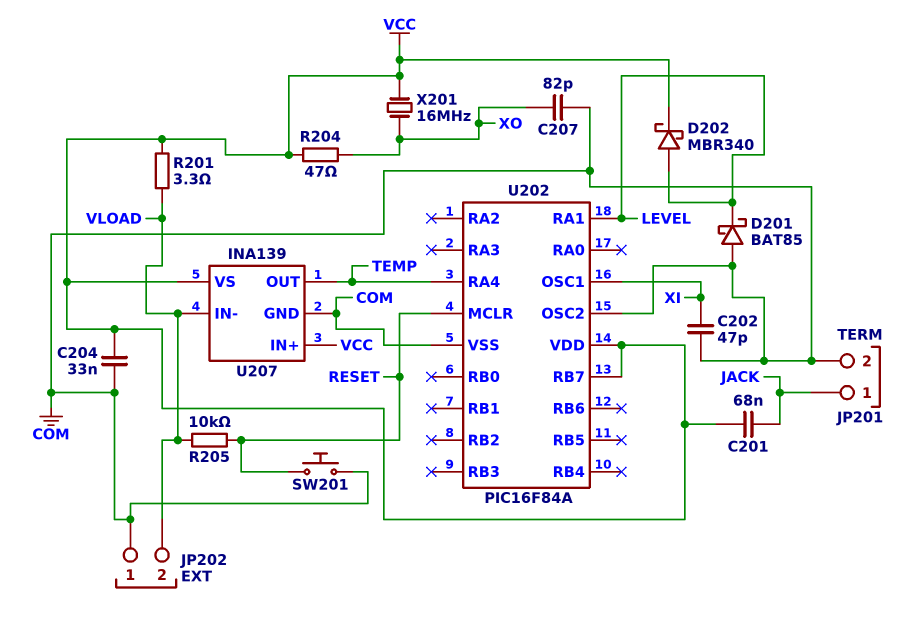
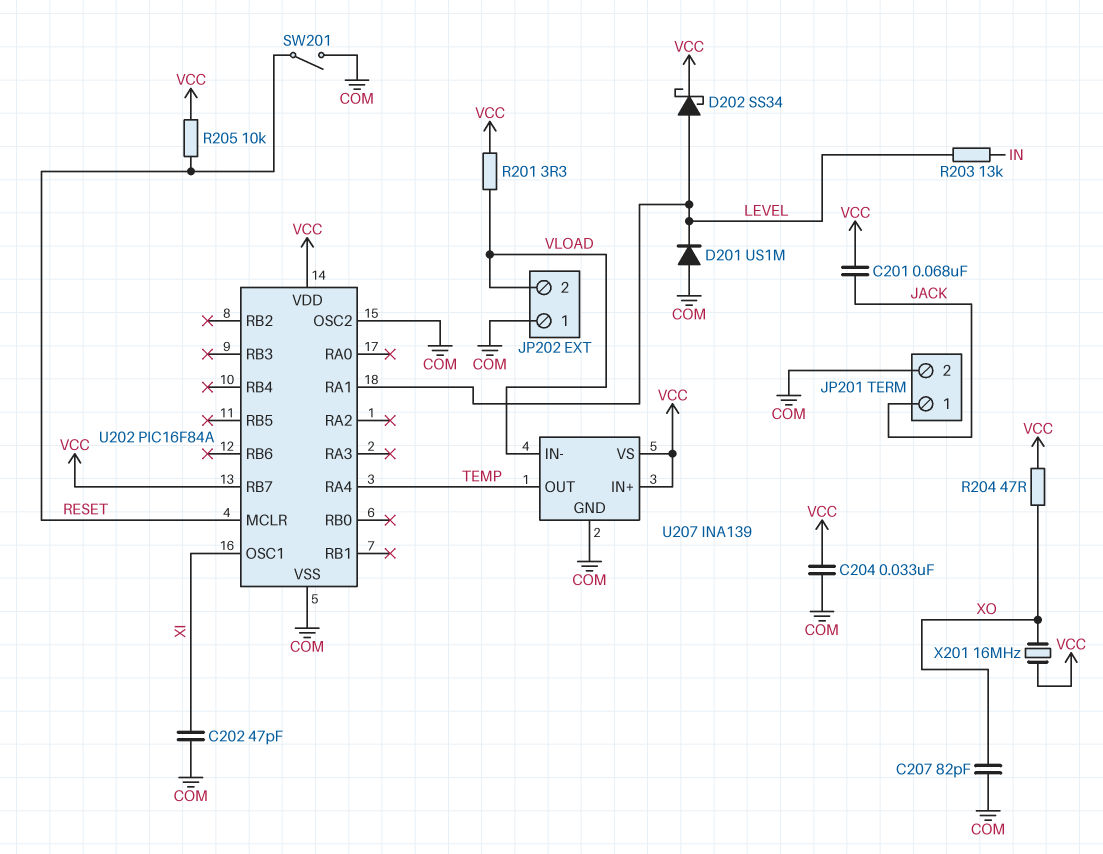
D201: schottky BAT85 (A COM, K LEVEL) -> diode US1M (A COM, K LEVEL)
D202: schottky MBR340 (A LEVEL, K VCC) -> schottky SS34 (A LEVEL, K VCC)
R203: none -> 13k (IN, LEVEL)
R205: 10k (RESET, VLOAD) -> 10k (RESET, VCC)
SW201: button (COM, RESET) -> switch (COM, RESET)

